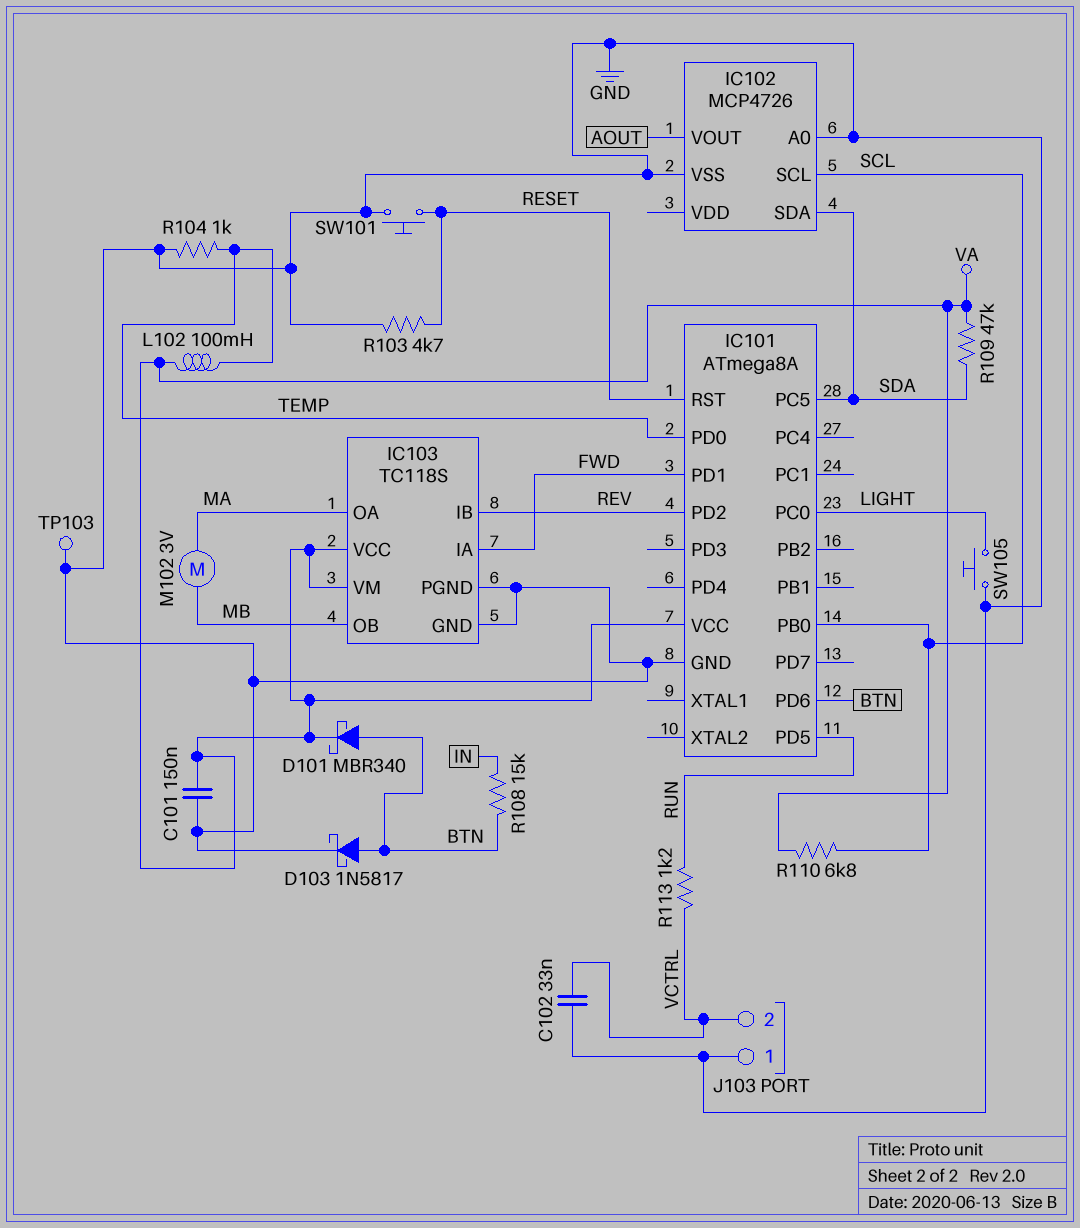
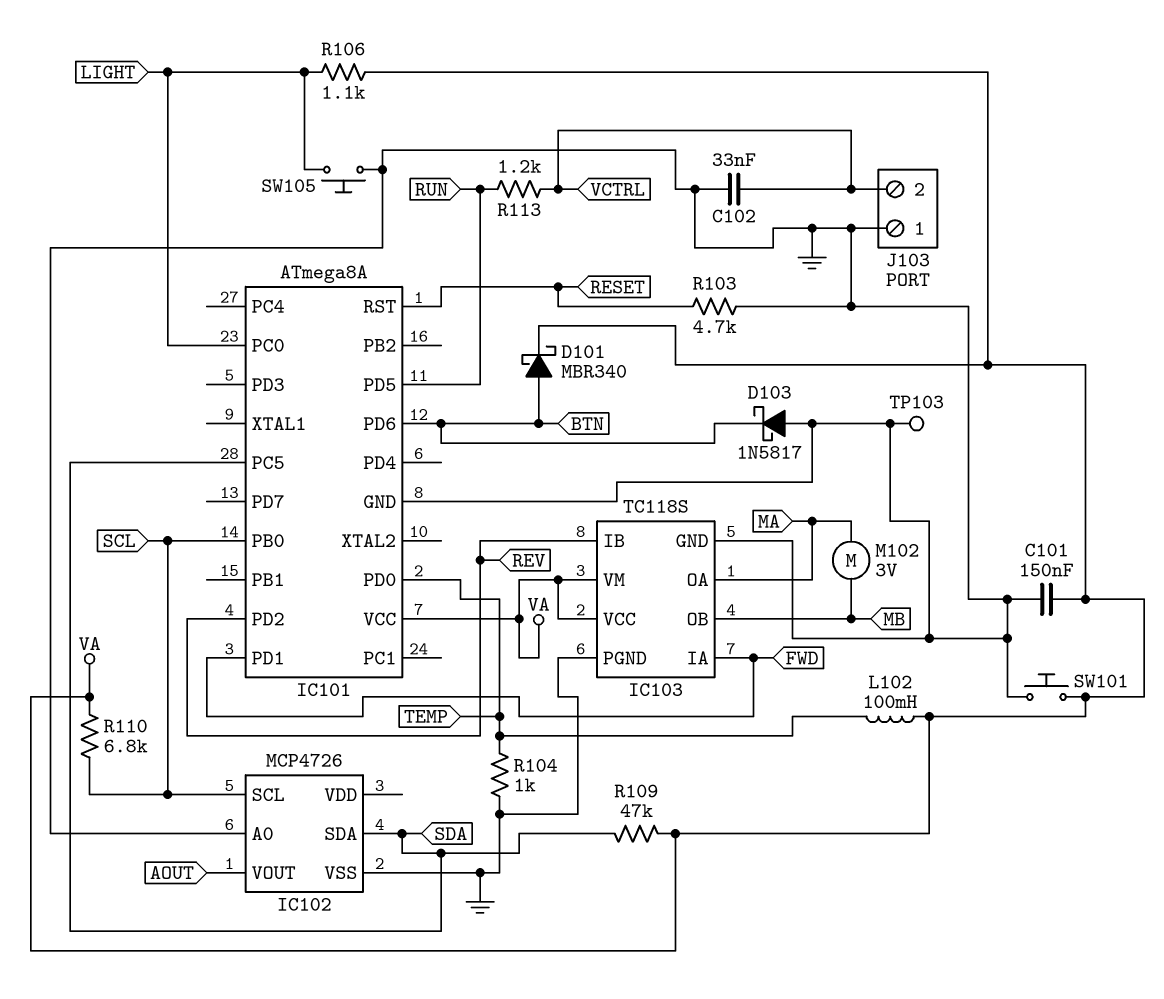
D103: schottky 1N5817 (A BTN, K GND) -> schottky 1N5817 (A GND, K BTN)
R106: none -> 1.1k (LIGHT, VA)
R108: 15k (BTN, IN) -> none
SW101: button (GND, RESET) -> button (GND, VA)

